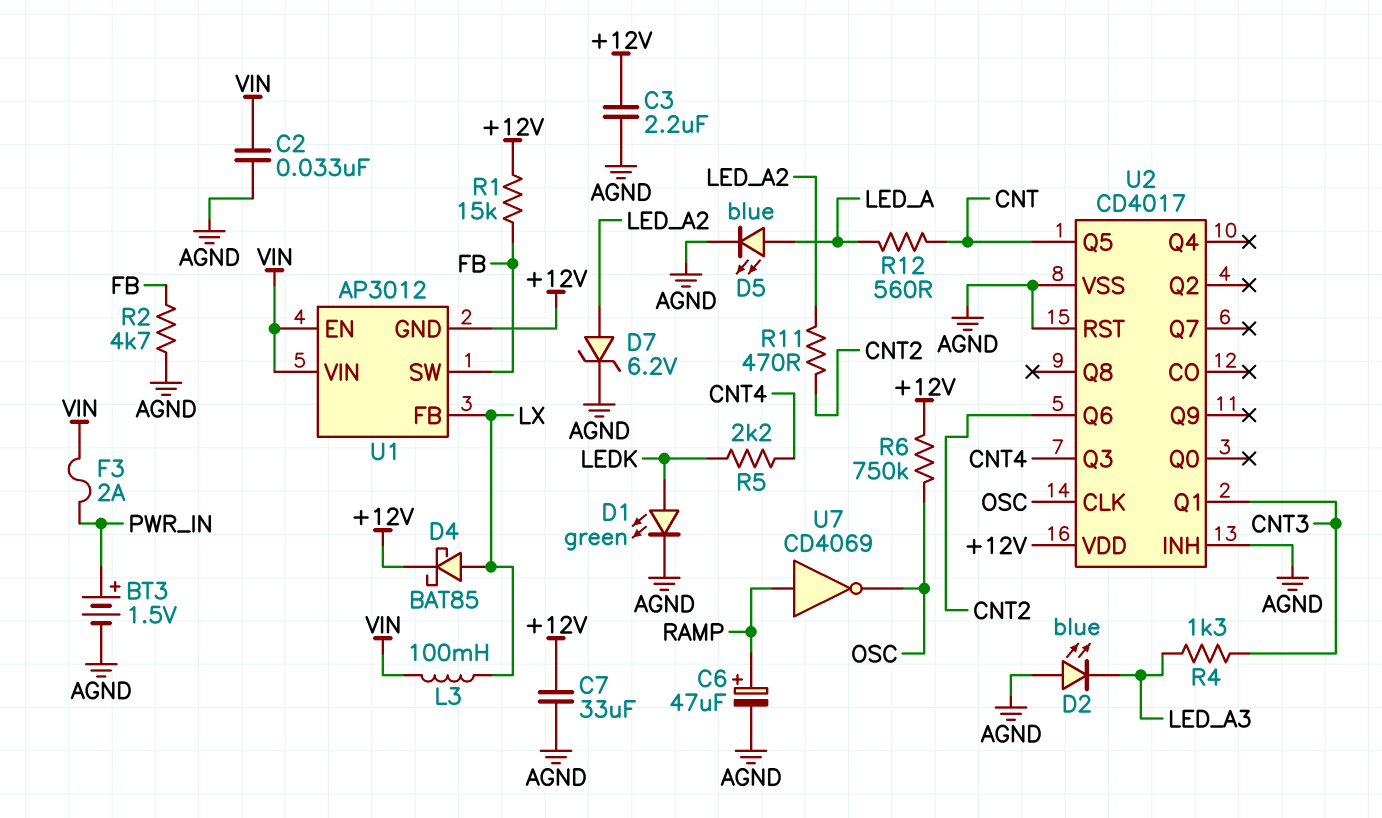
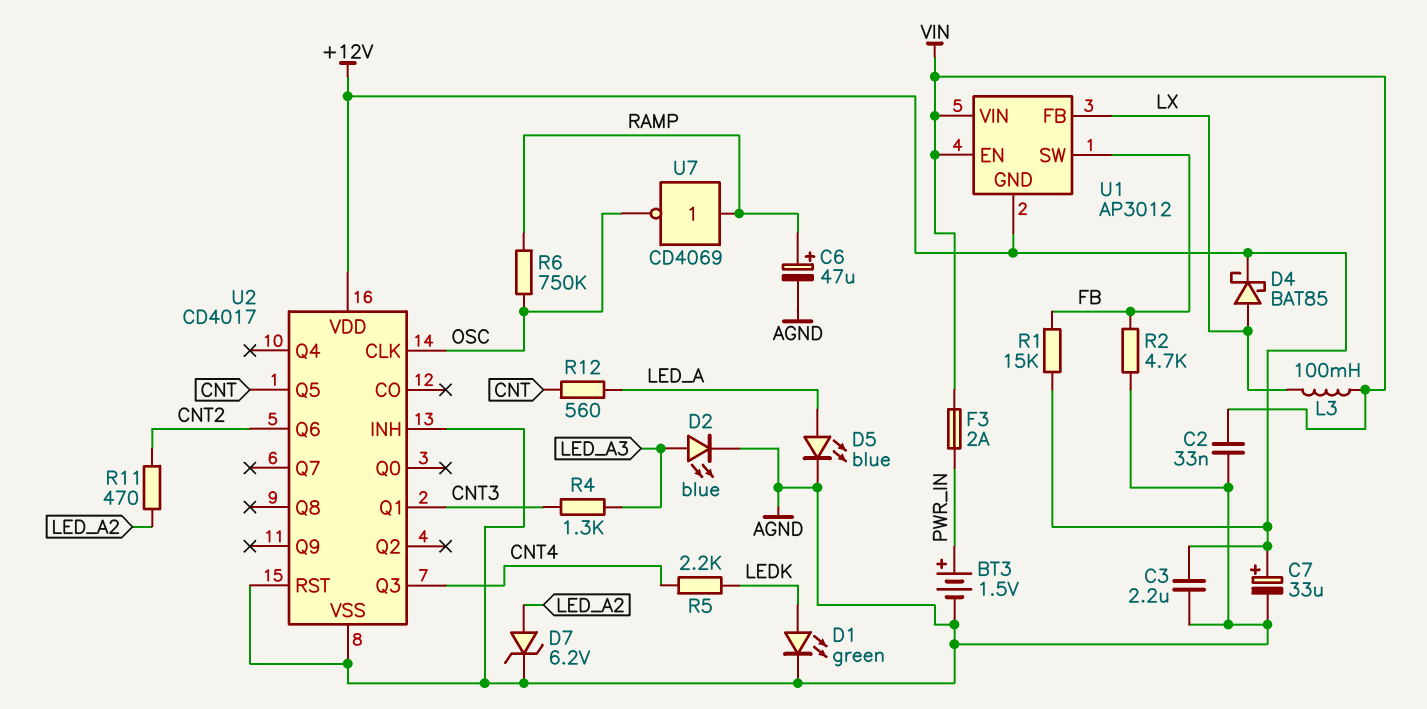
C7: 33uF (+12V, AGND) -> 33uF (plus +12V, minus AGND)
D2: LED blue (A AGND, K LED_A3) -> LED blue (A LED_A3, K AGND)
R6: 750k (+12V, OSC) -> 750k (OSC, RAMP)

